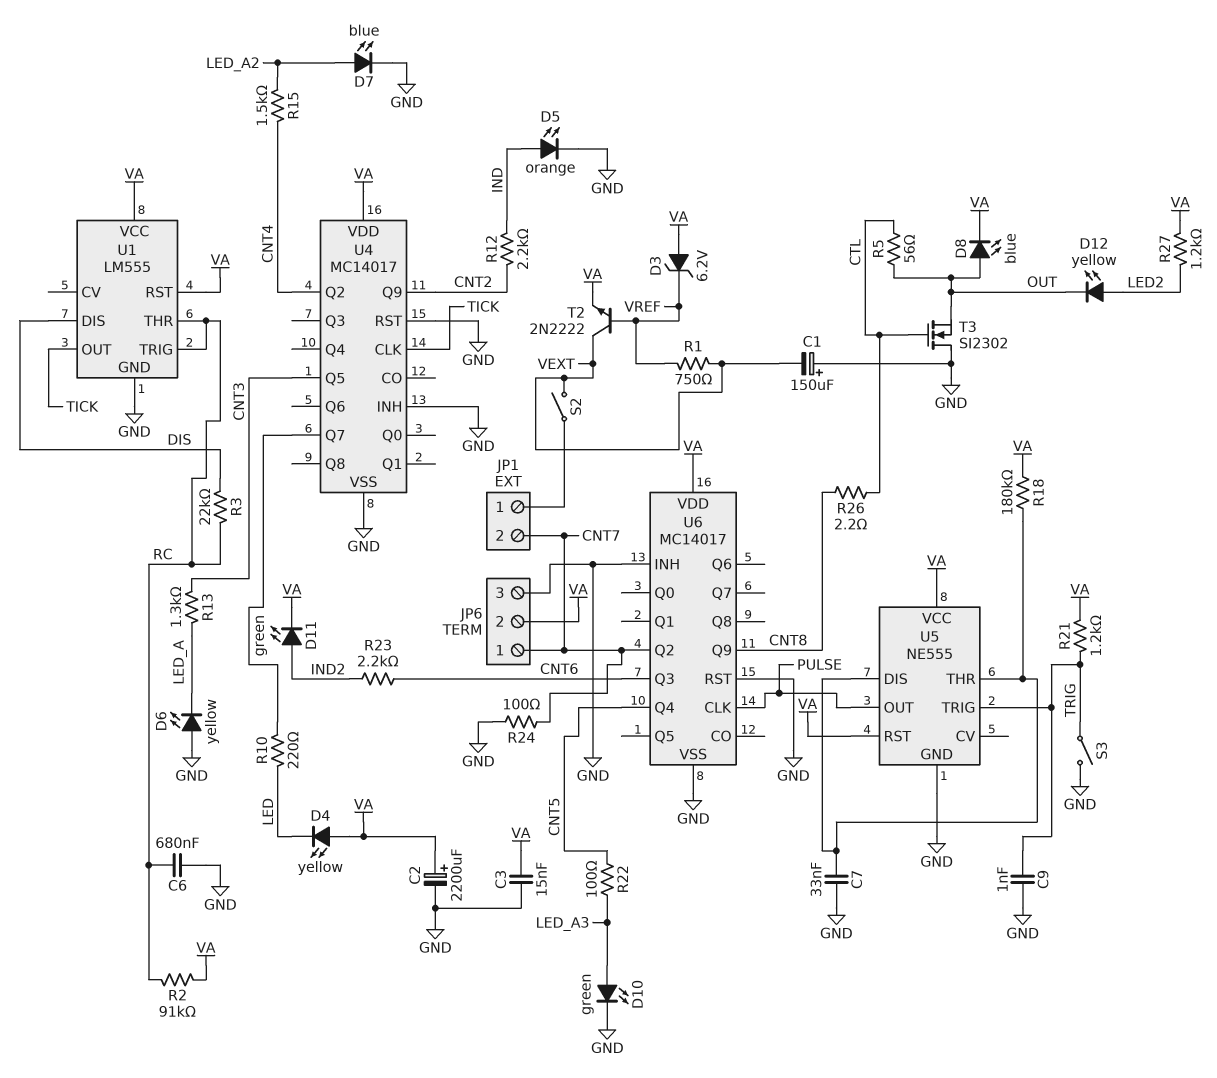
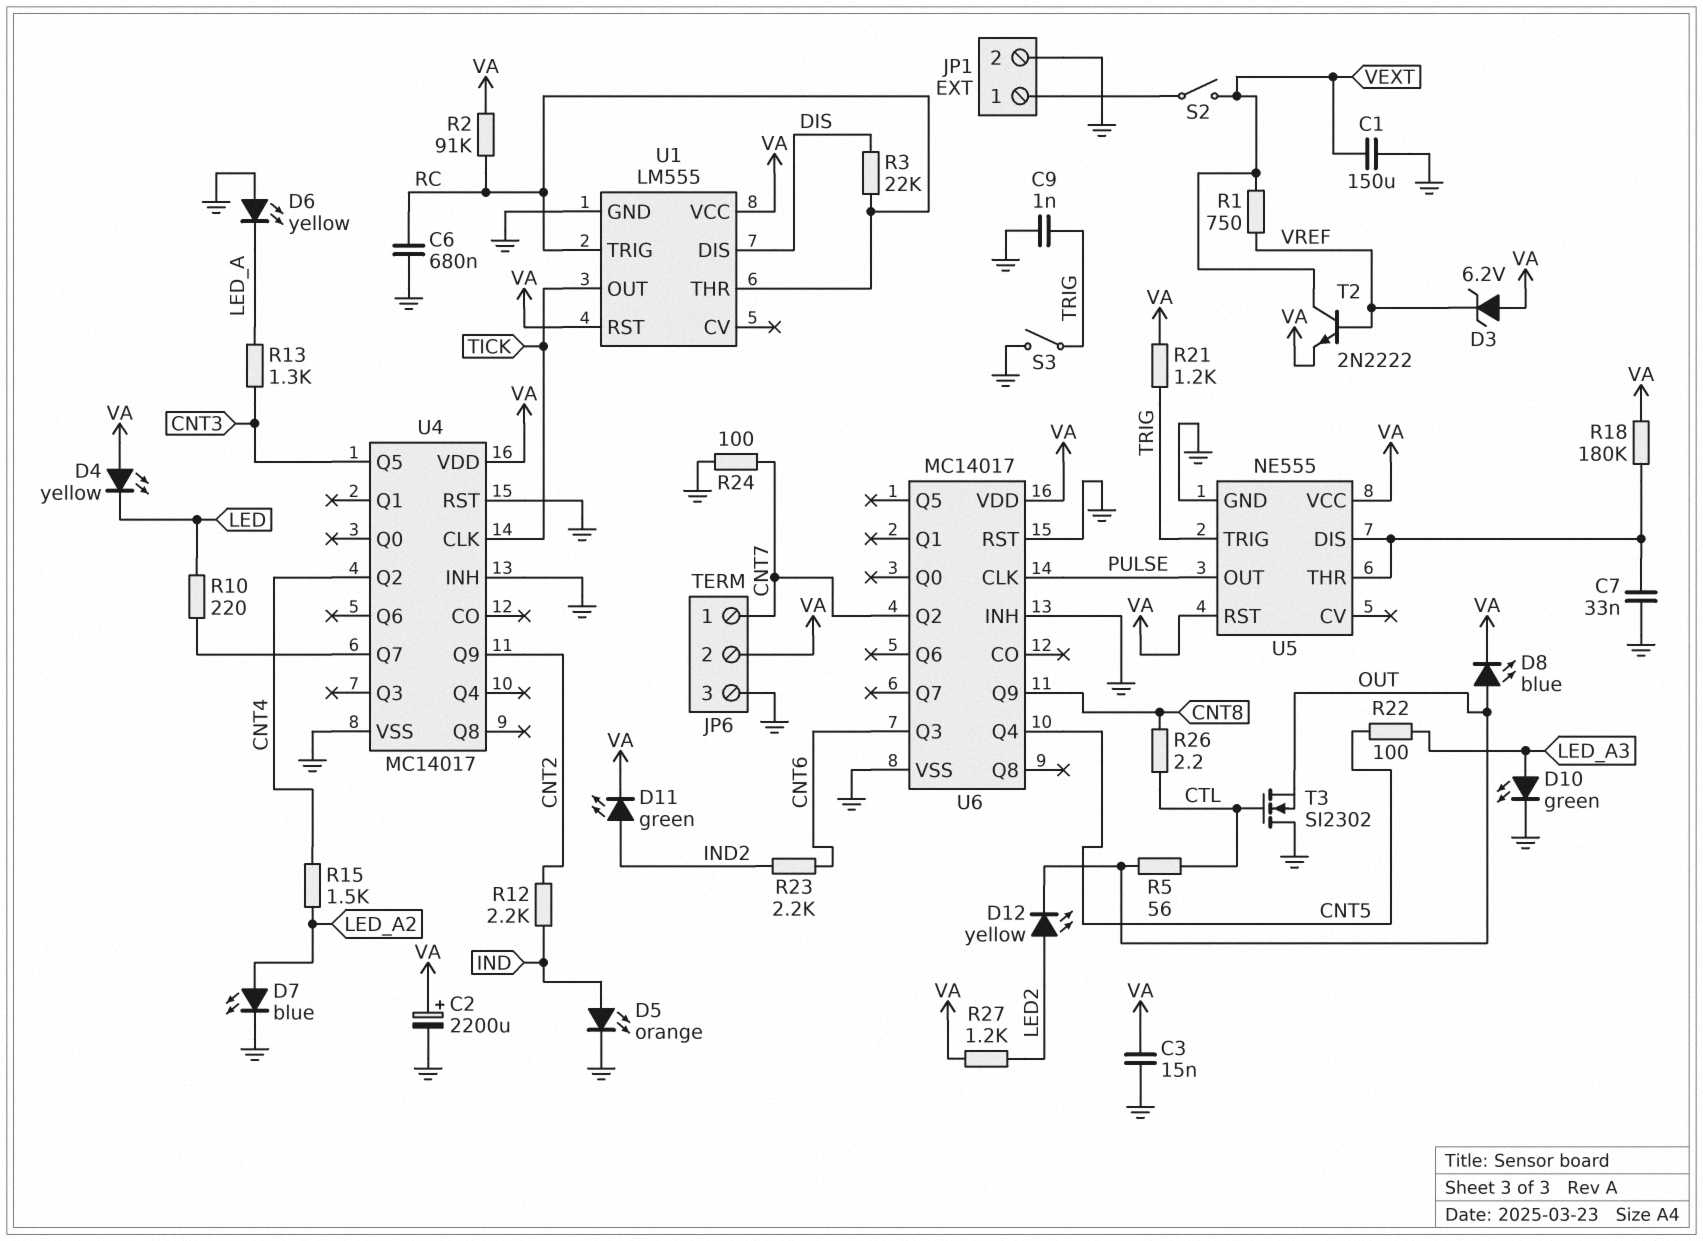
C1: 150uF (plus GND, minus VEXT) -> 150uF (GND, VEXT)
JP1 pin 2: CNT7 -> GND

